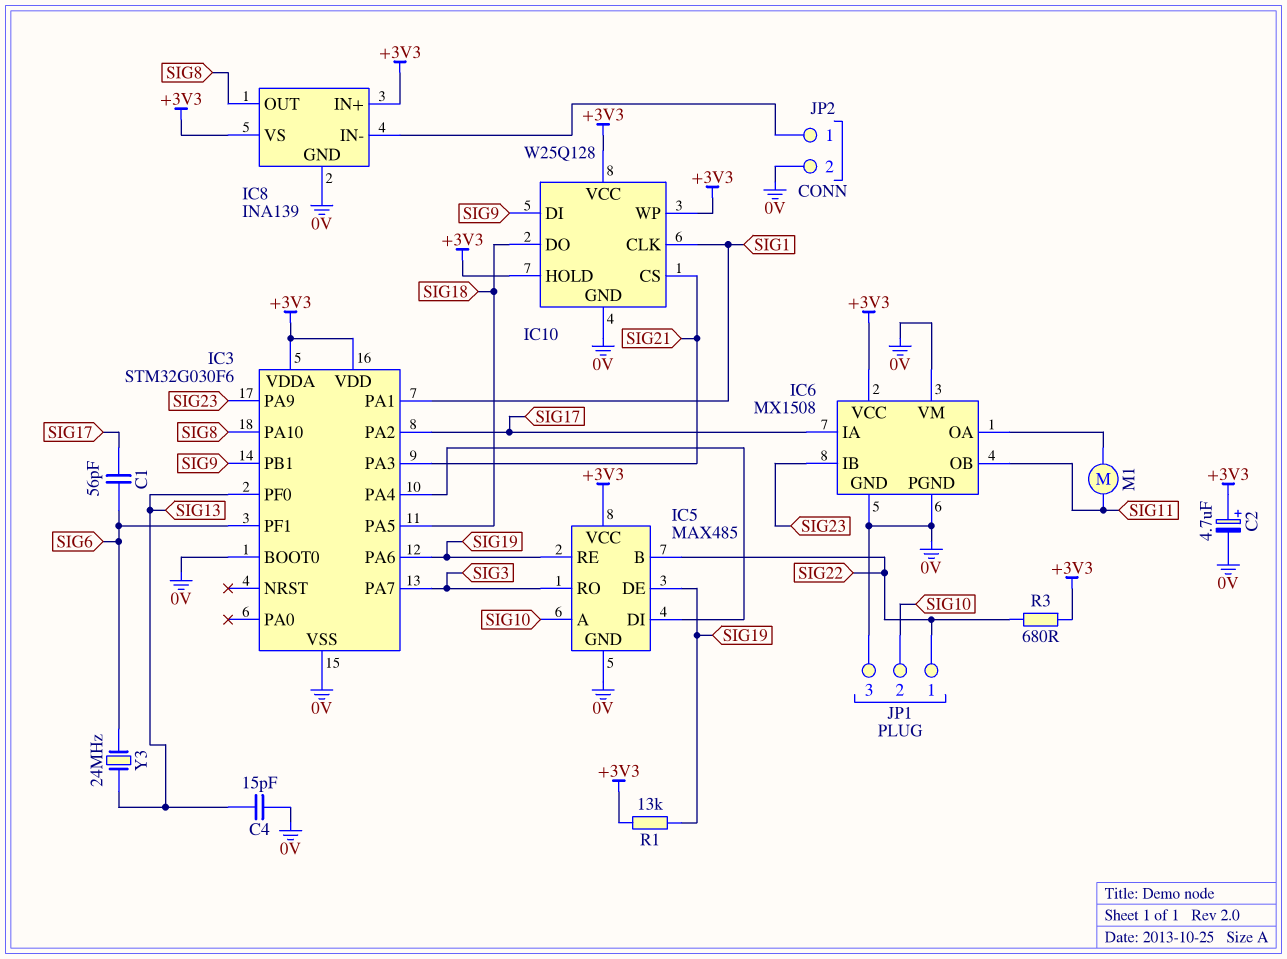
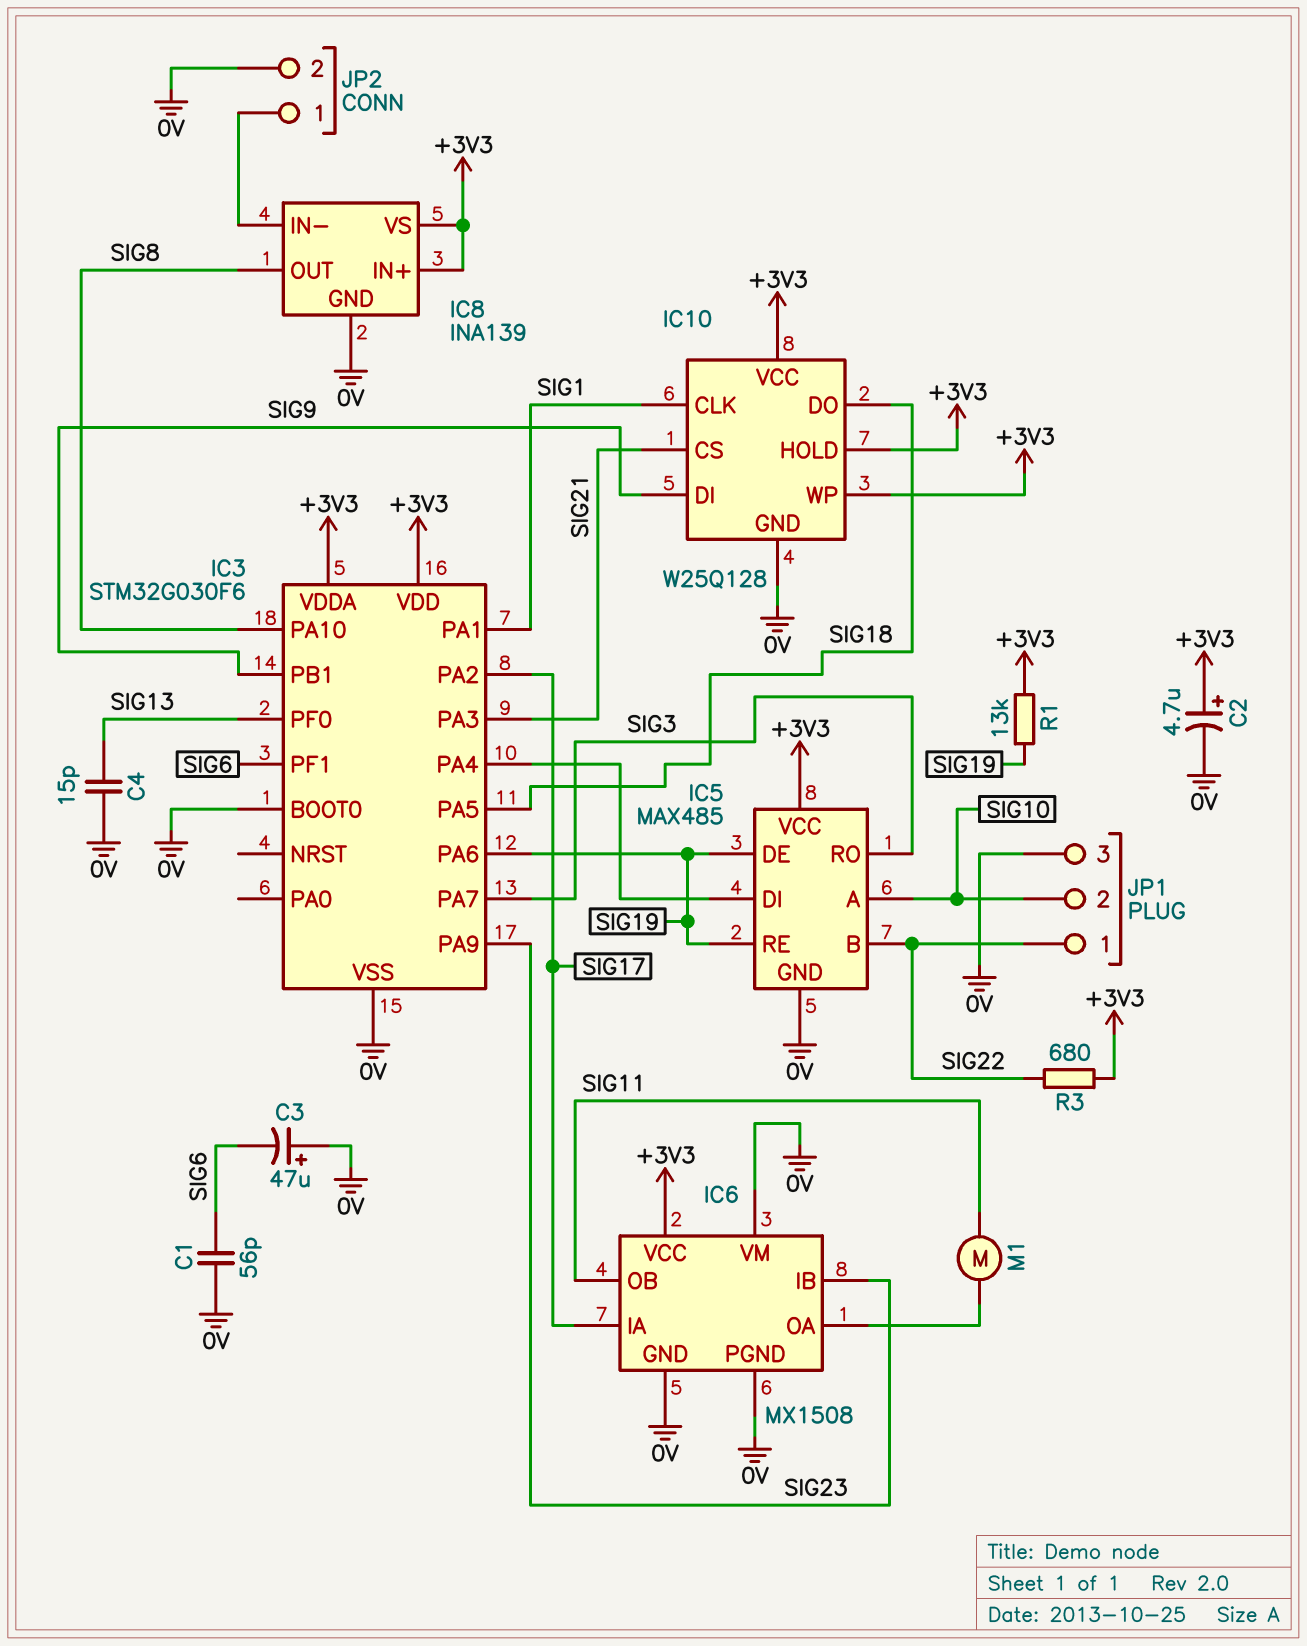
C1: 56pF (SIG6, SIG17) -> 56pF (0V, SIG6)
C3: none -> 47uF (plus 0V, minus SIG6)
Y3: 24MHz (SIG6, SIG13) -> none

